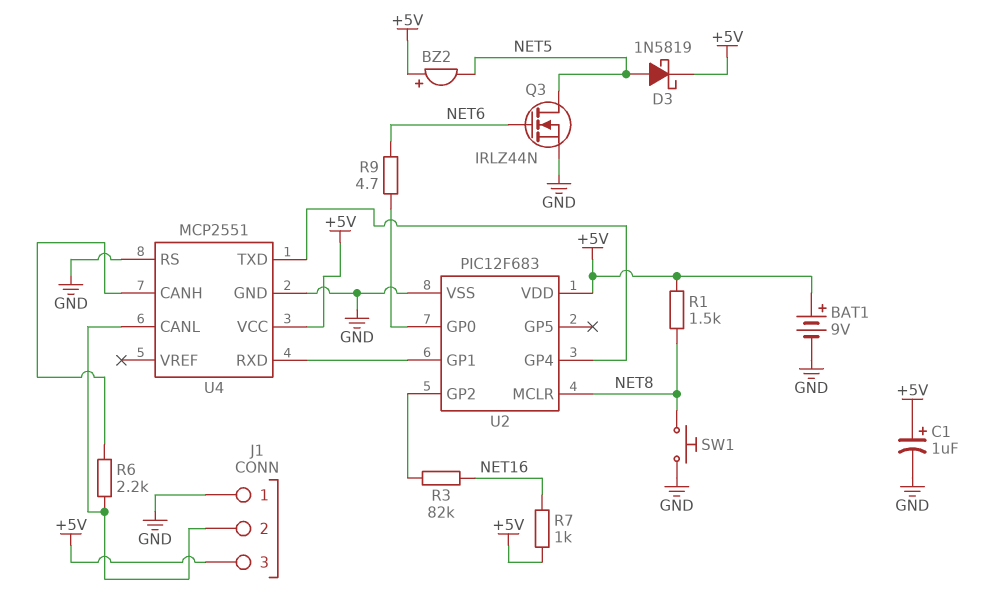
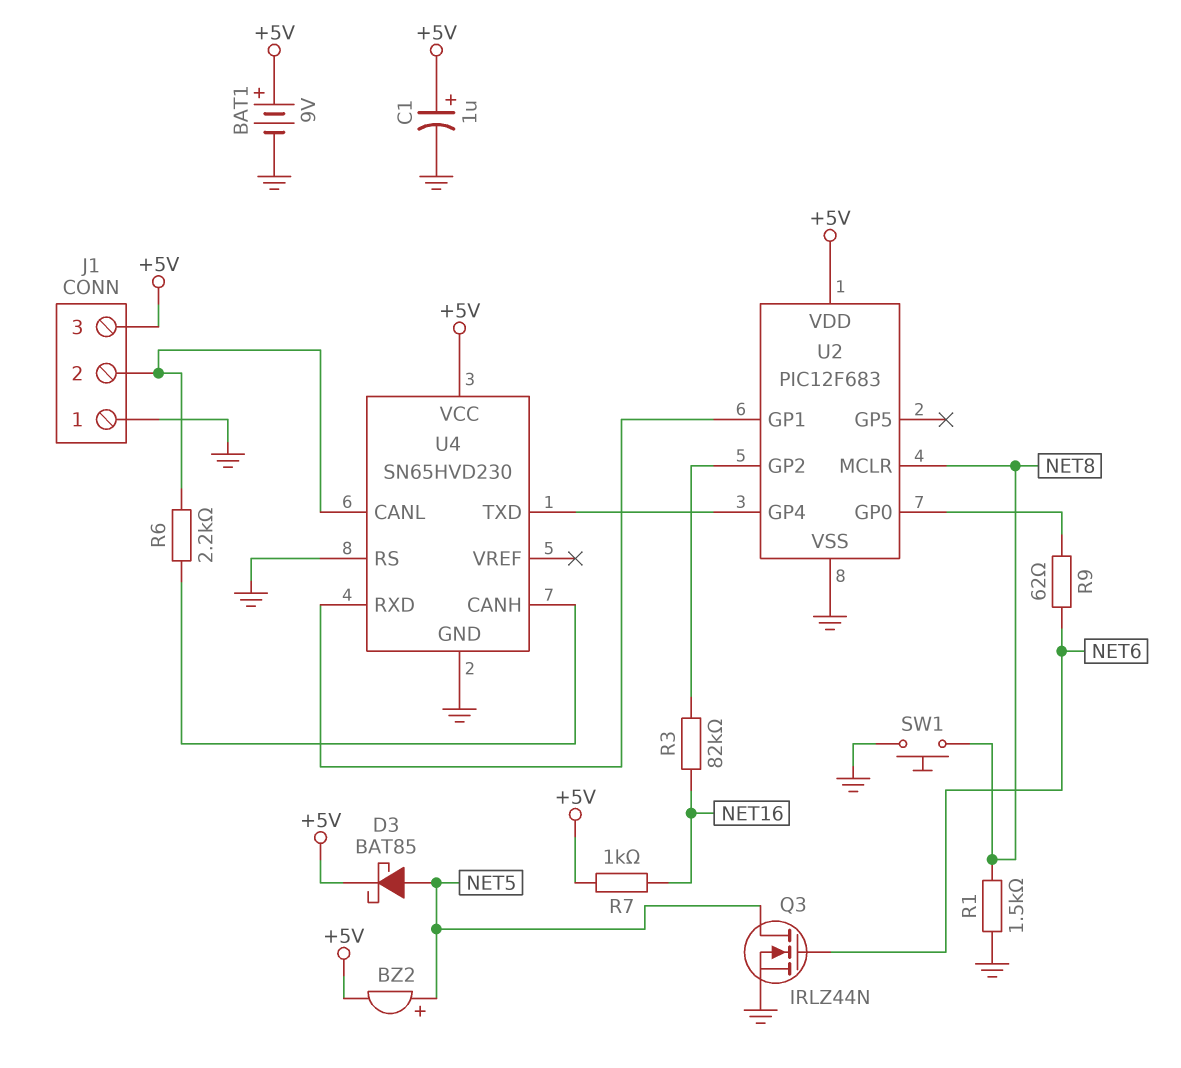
BZ2: buzzer (plus +5V, minus NET5) -> buzzer (plus NET5, minus +5V)
D3: schottky 1N5819 (A NET5, K +5V) -> schottky BAT85 (A NET5, K +5V)
R1: 1.5k (+5V, NET8) -> 1.5k (GND, NET8)
R9: 4.7 (NET6, U2/GP0) -> 62 (NET6, U2/GP0)
U4: MCP2551 -> SN65HVD230

